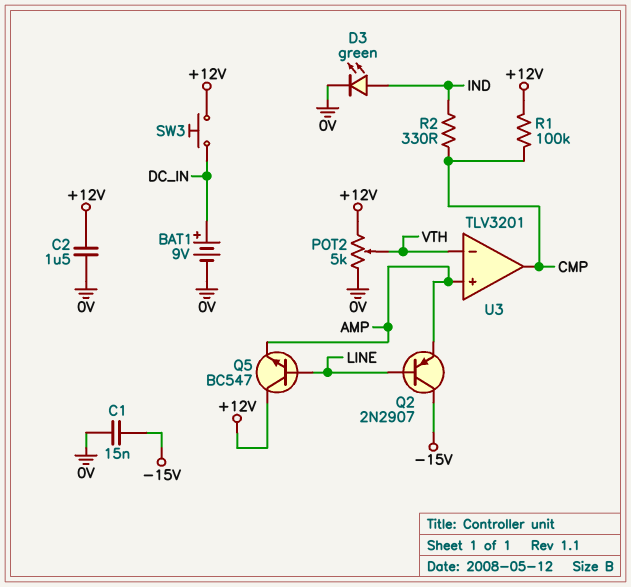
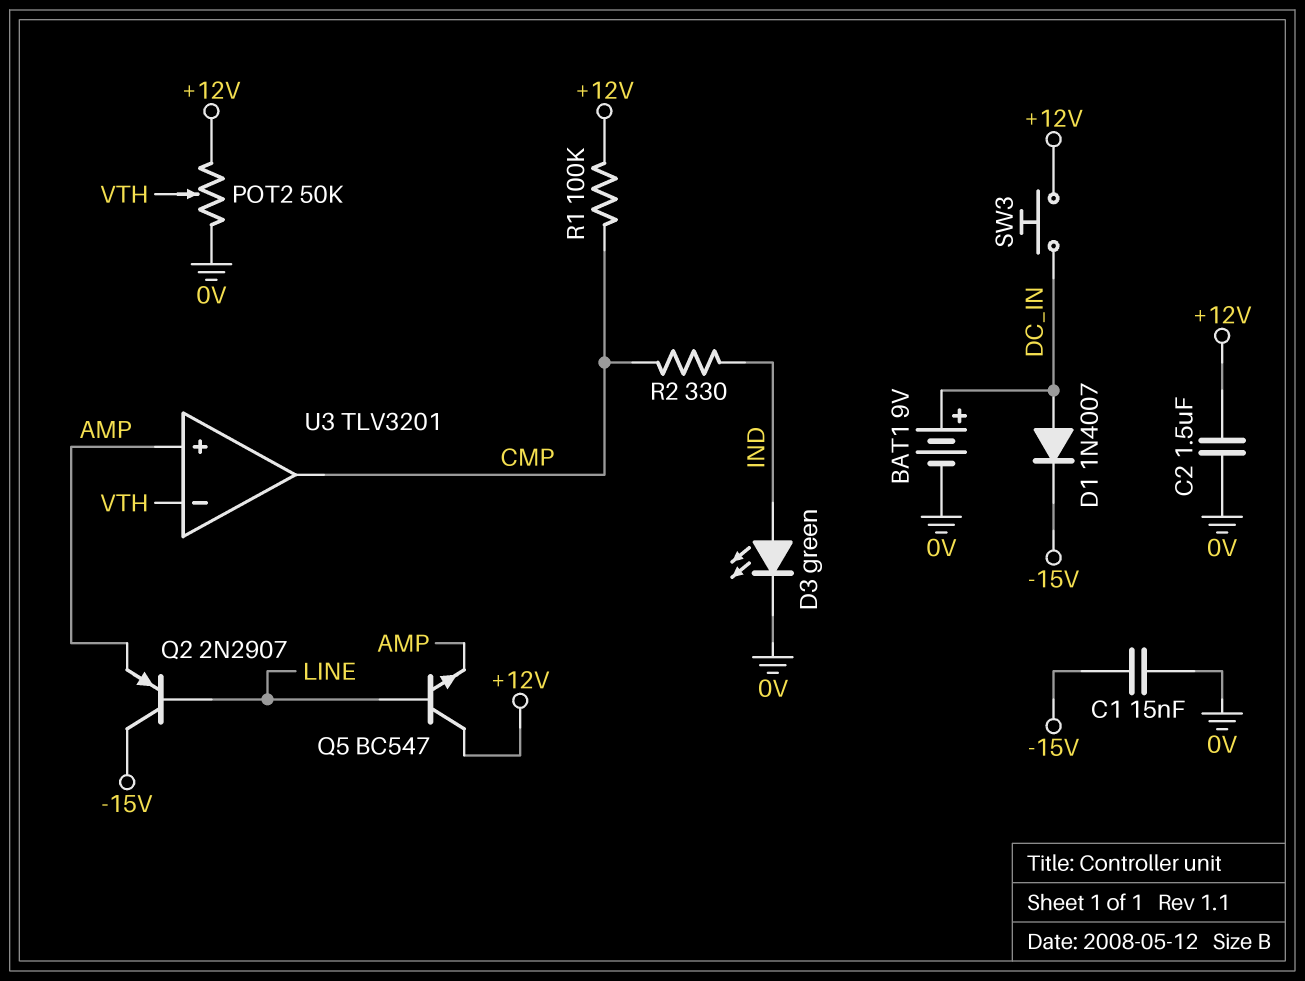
D1: none -> diode 1N4007 (A DC_IN, K -15V)
POT2: 5k (+12V, 0V, wiper VTH) -> 50k (+12V, 0V, wiper VTH)

